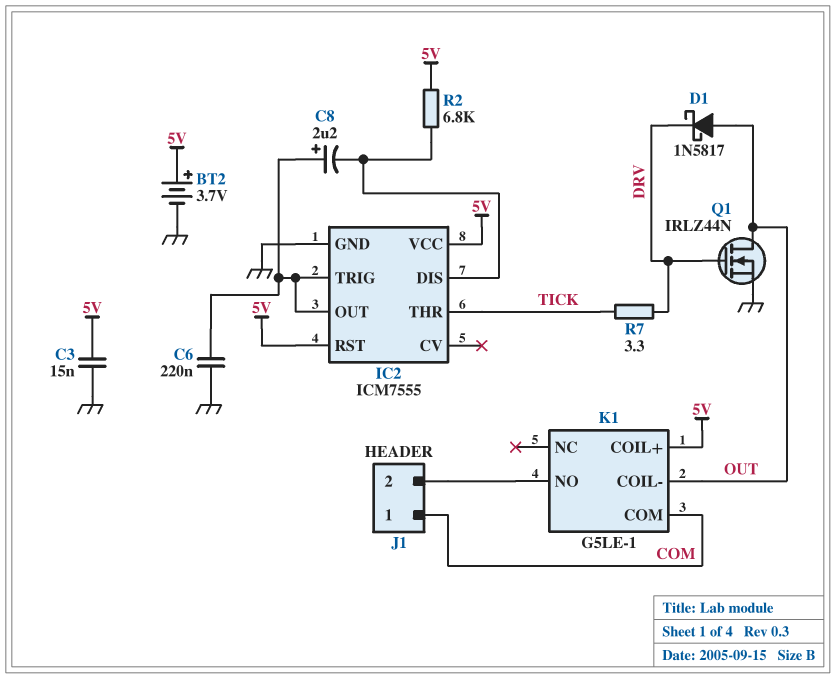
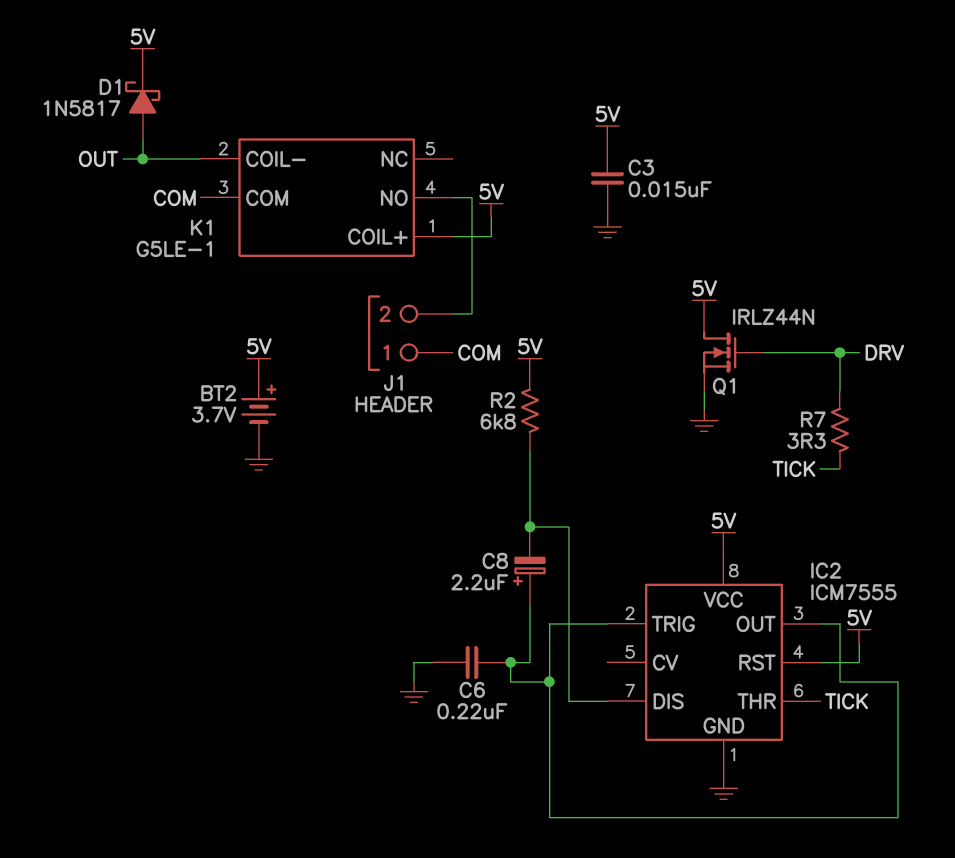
D1: schottky 1N5817 (A OUT, K DRV) -> schottky 1N5817 (A OUT, K 5V)
Q1: NMOS IRLZ44N (G DRV, D OUT, S GND) -> NMOS IRLZ44N (G DRV, D 5V, S GND)

